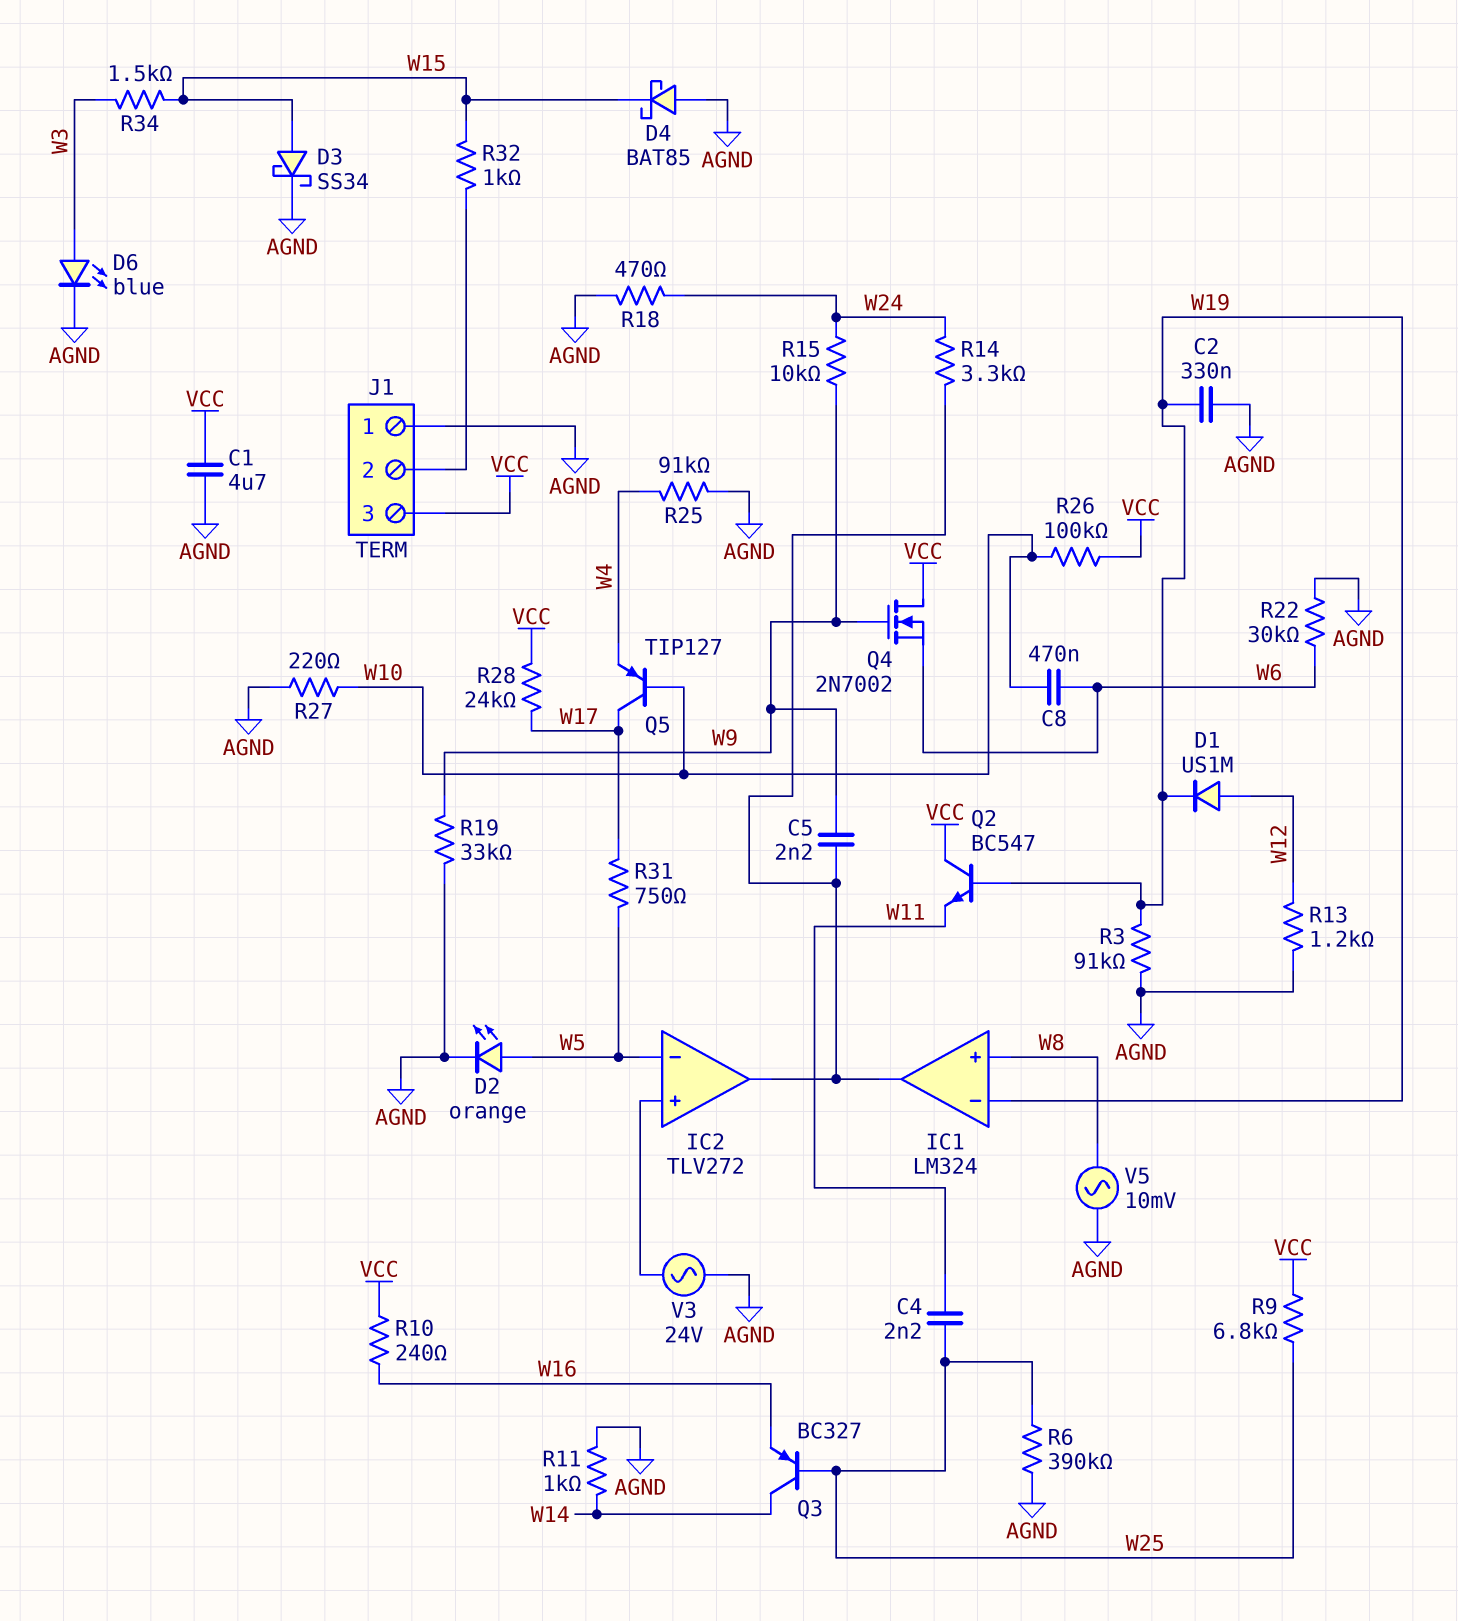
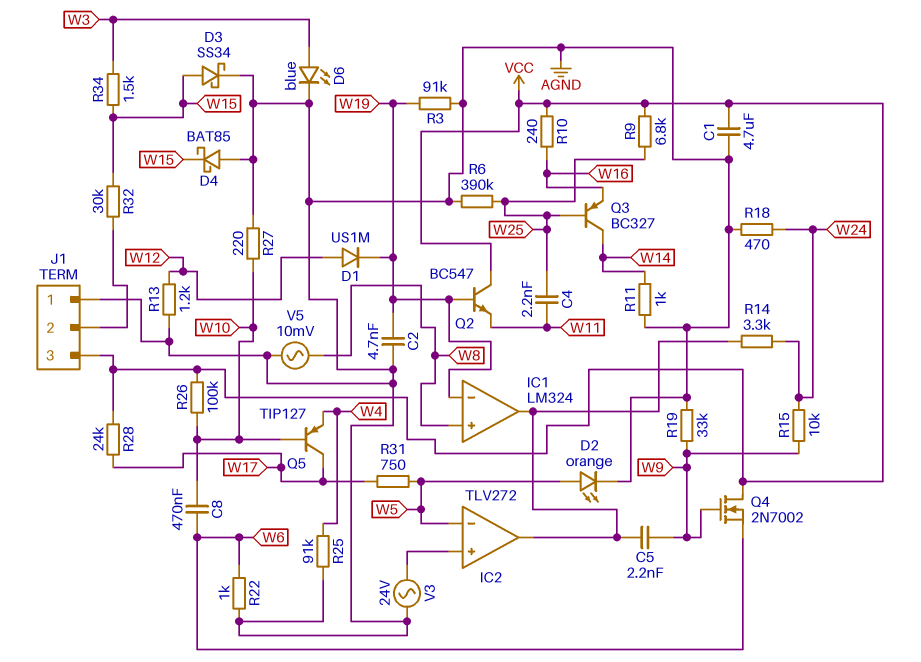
C2: 330nF (AGND, W19) -> 4.7nF (AGND, W19)
R22: 30k (AGND, W6) -> 1k (AGND, W6)
R32: 1k (J1/2, W15) -> 30k (J1/2, W15)

